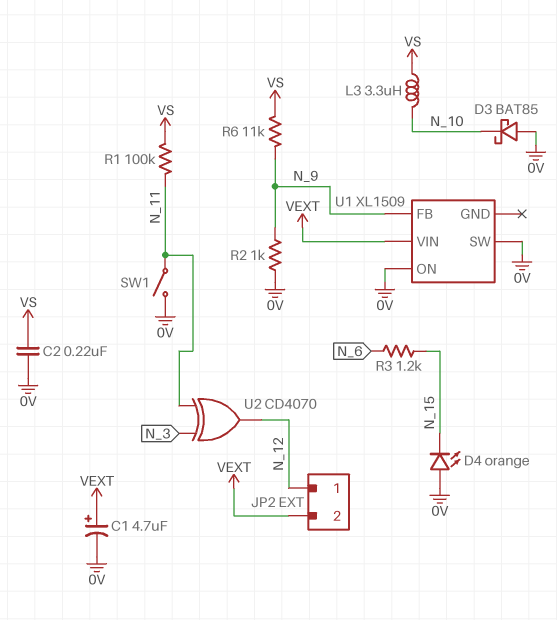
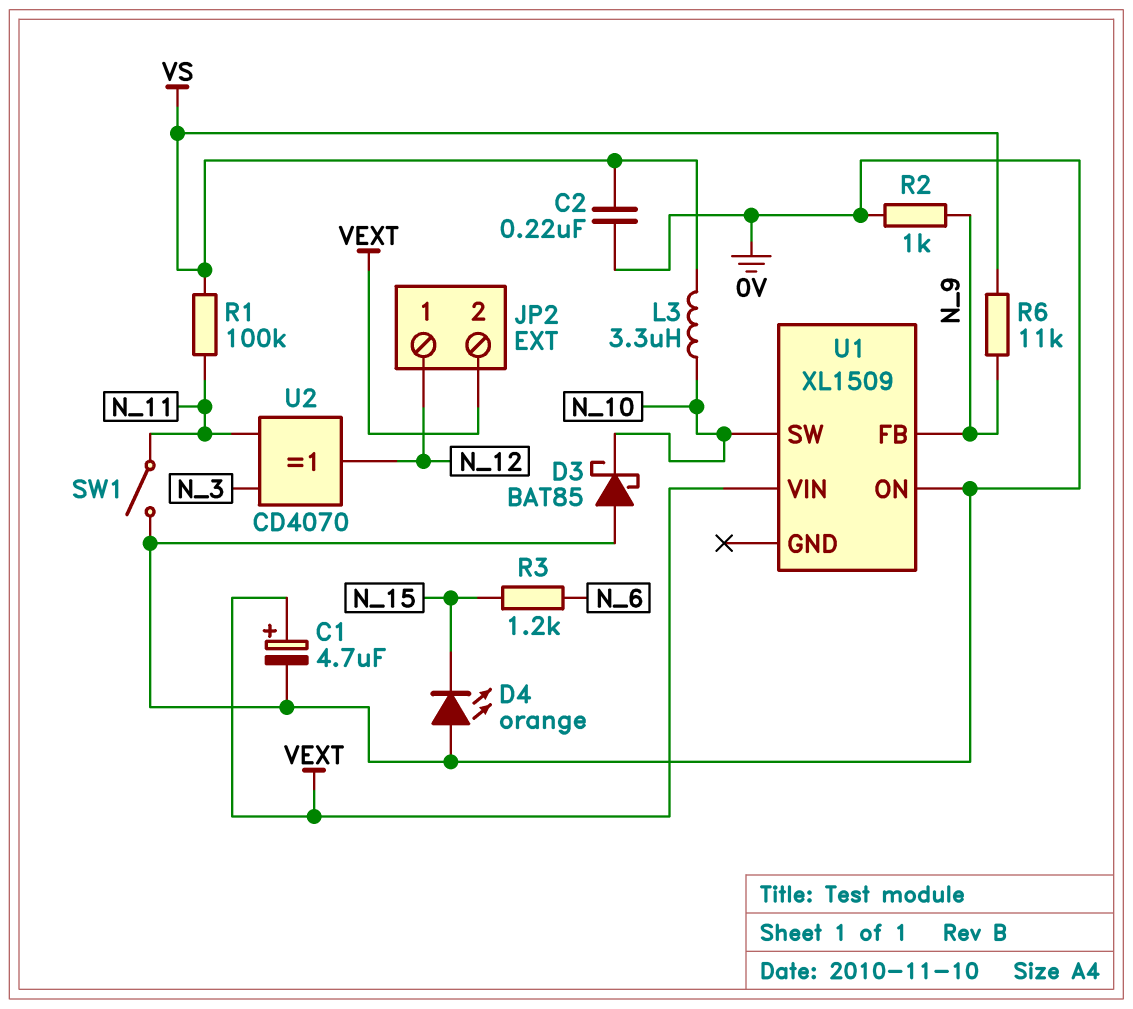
U1 pin SW: 0V -> N_10

